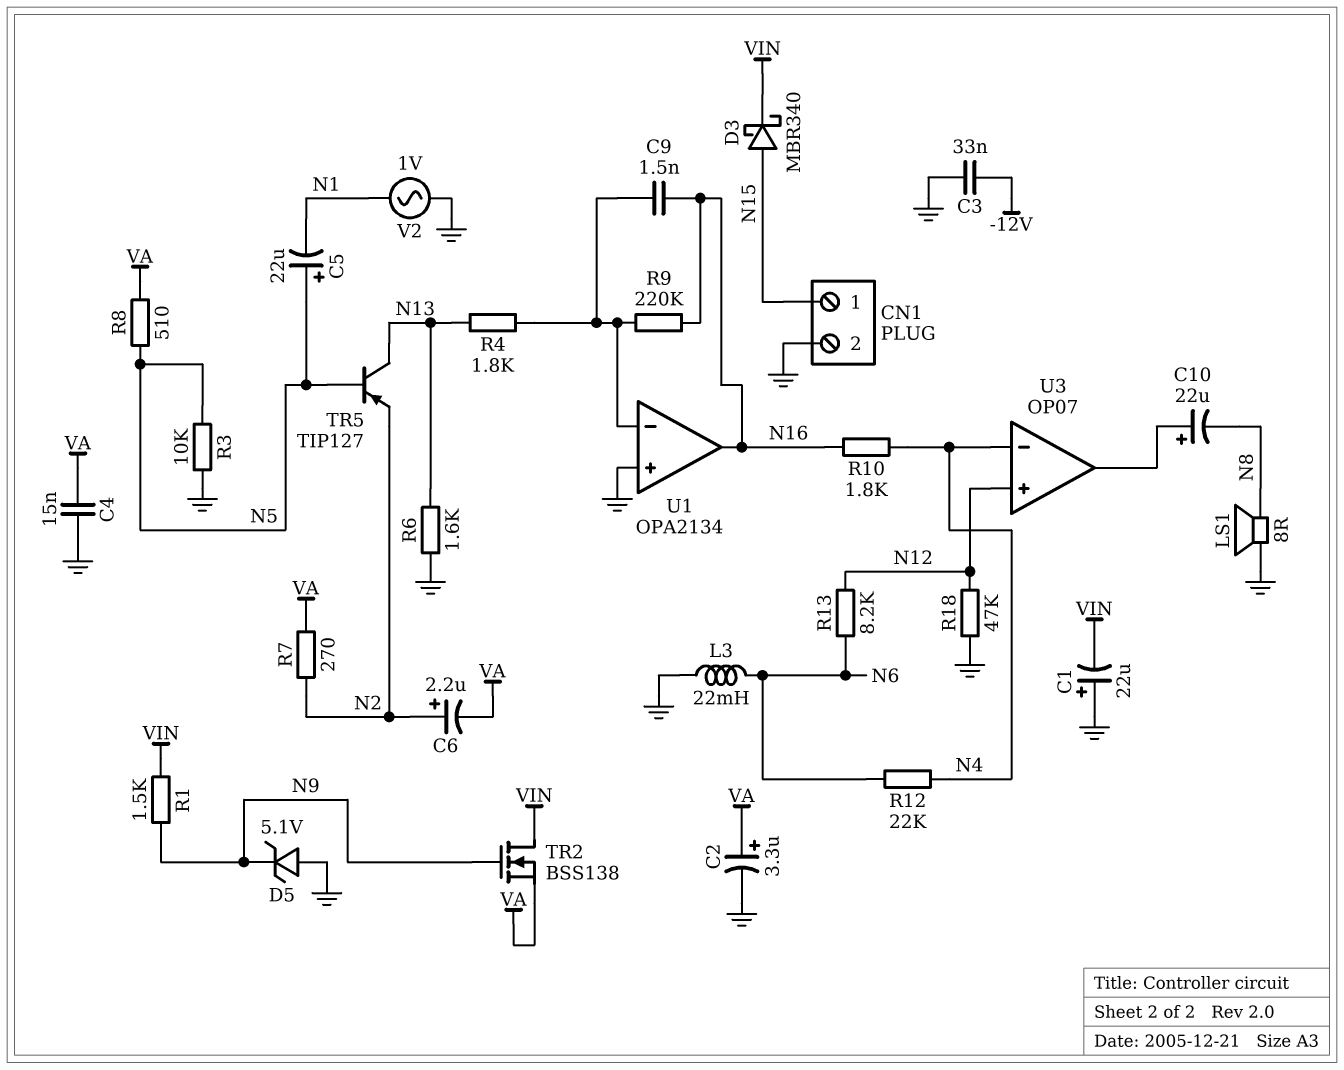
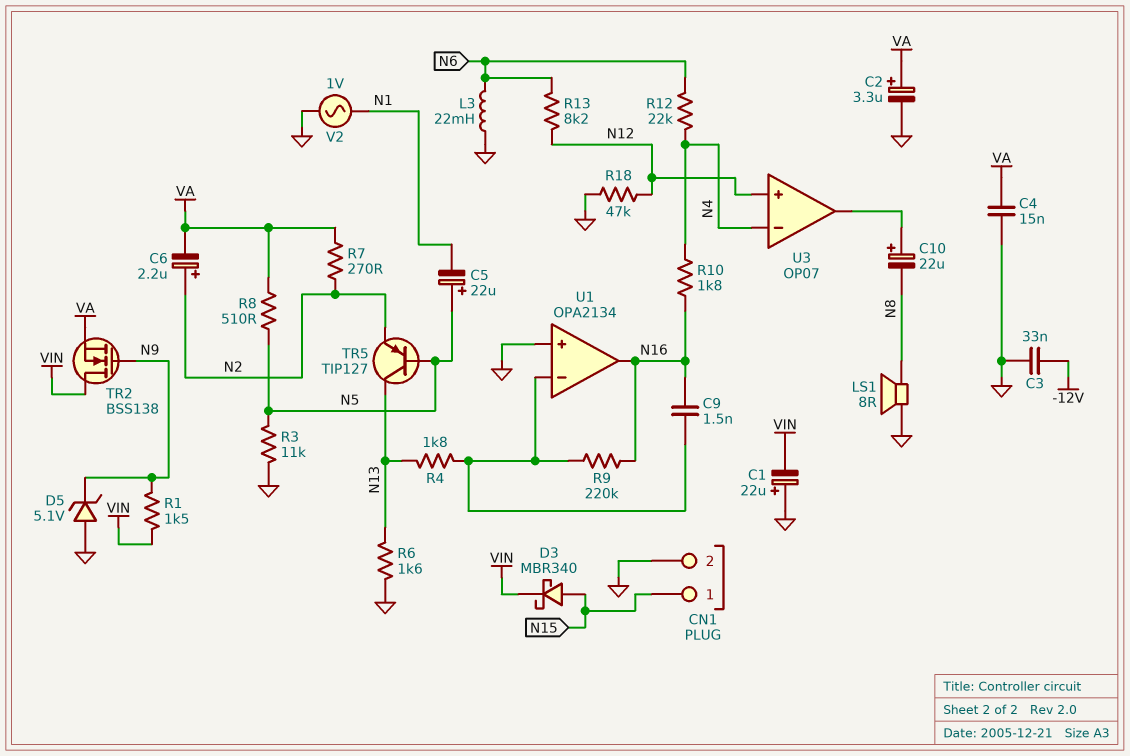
R3: 10k (GND, N5) -> 11k (GND, N5)

